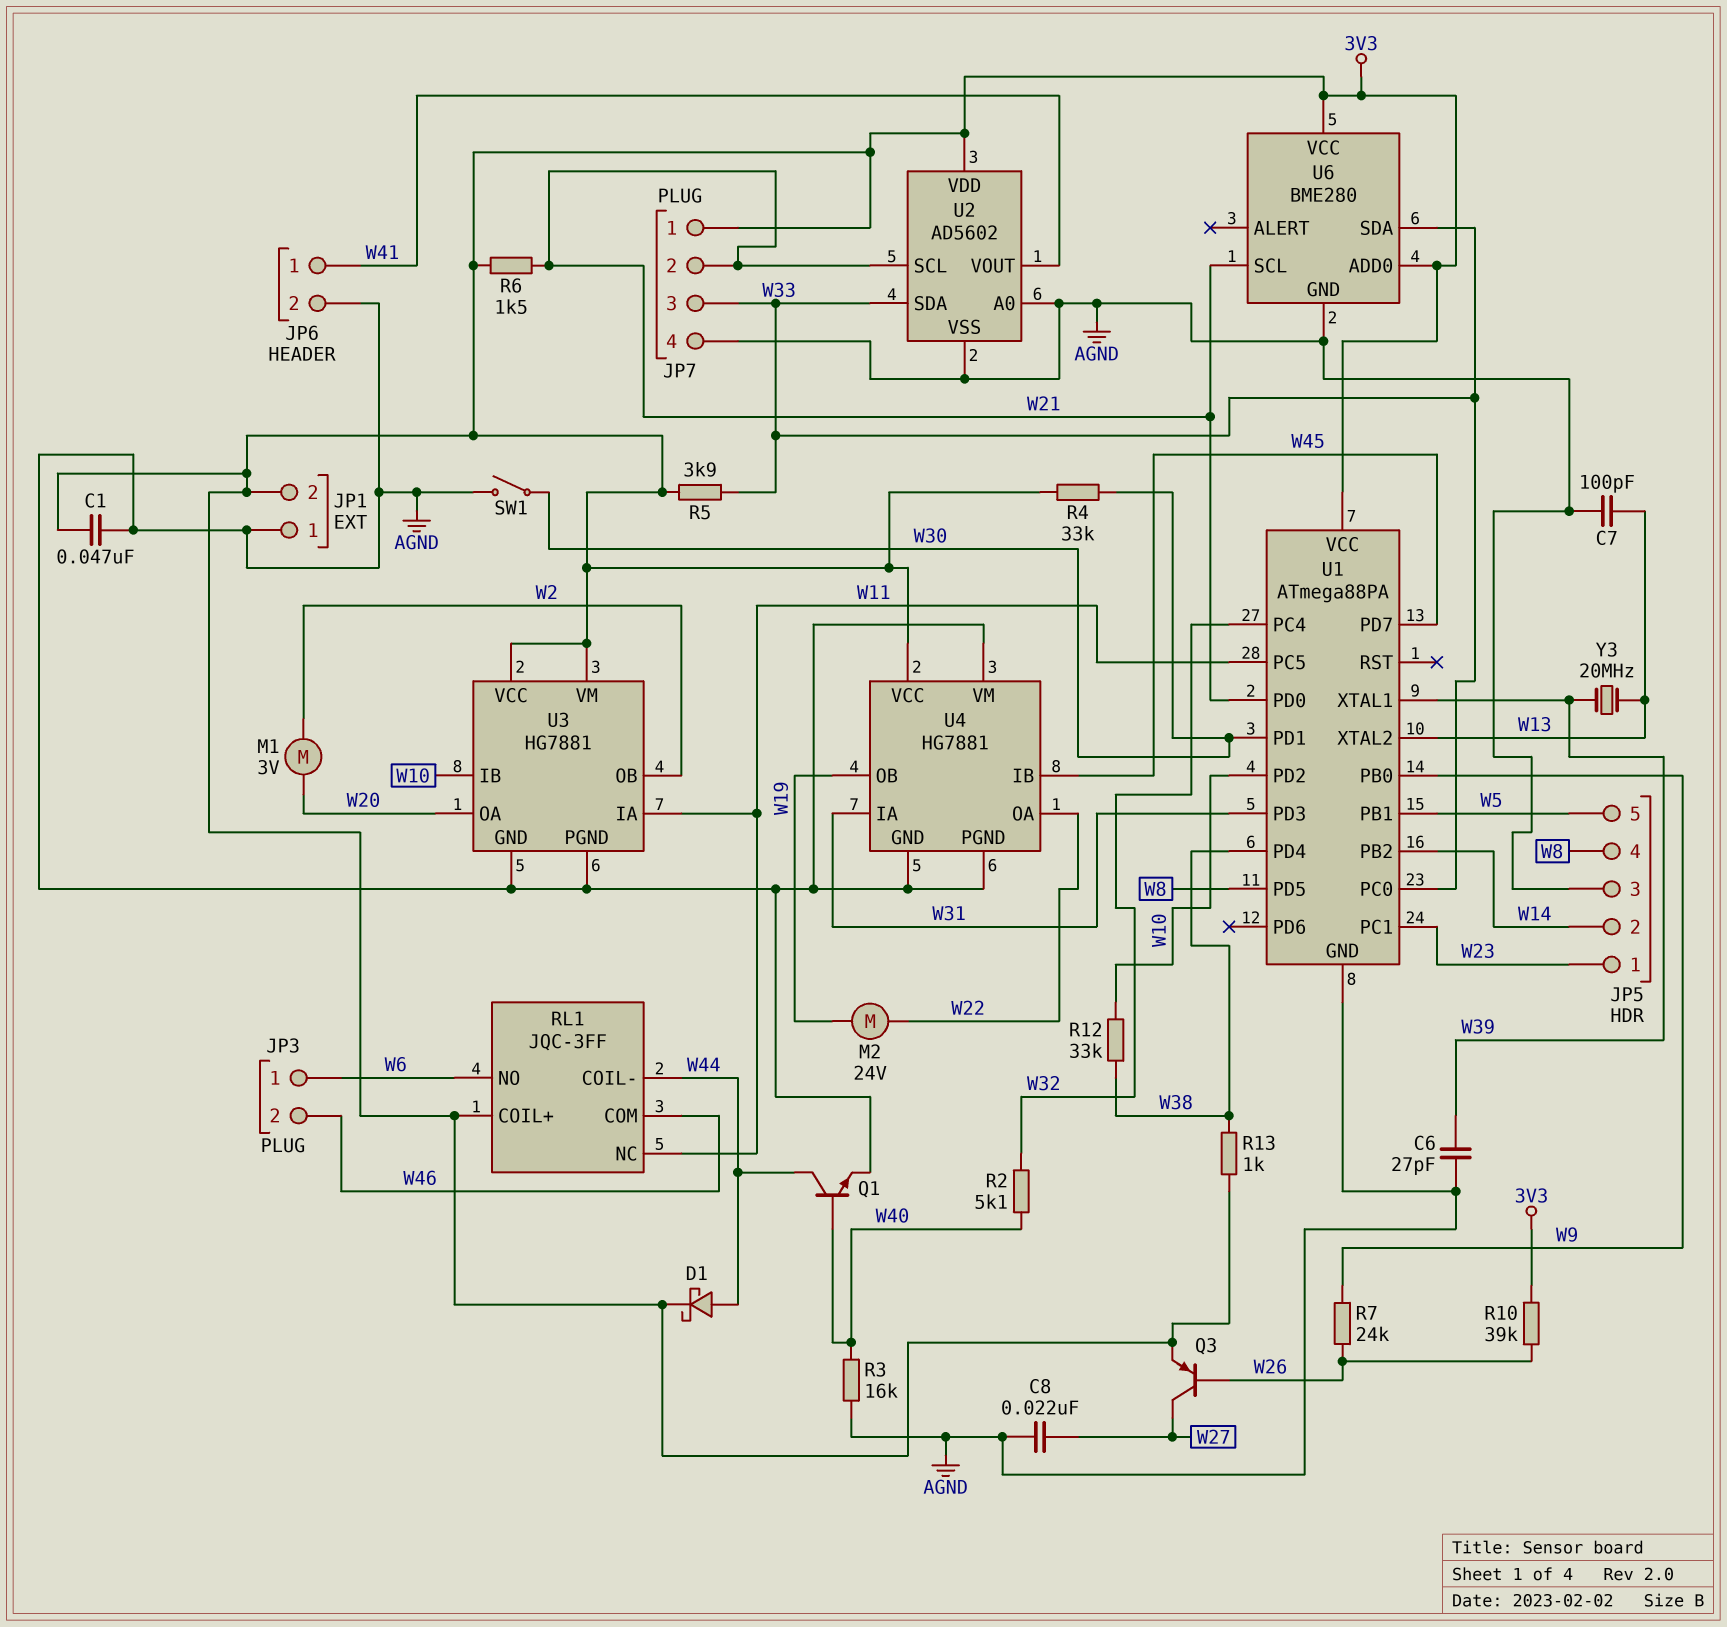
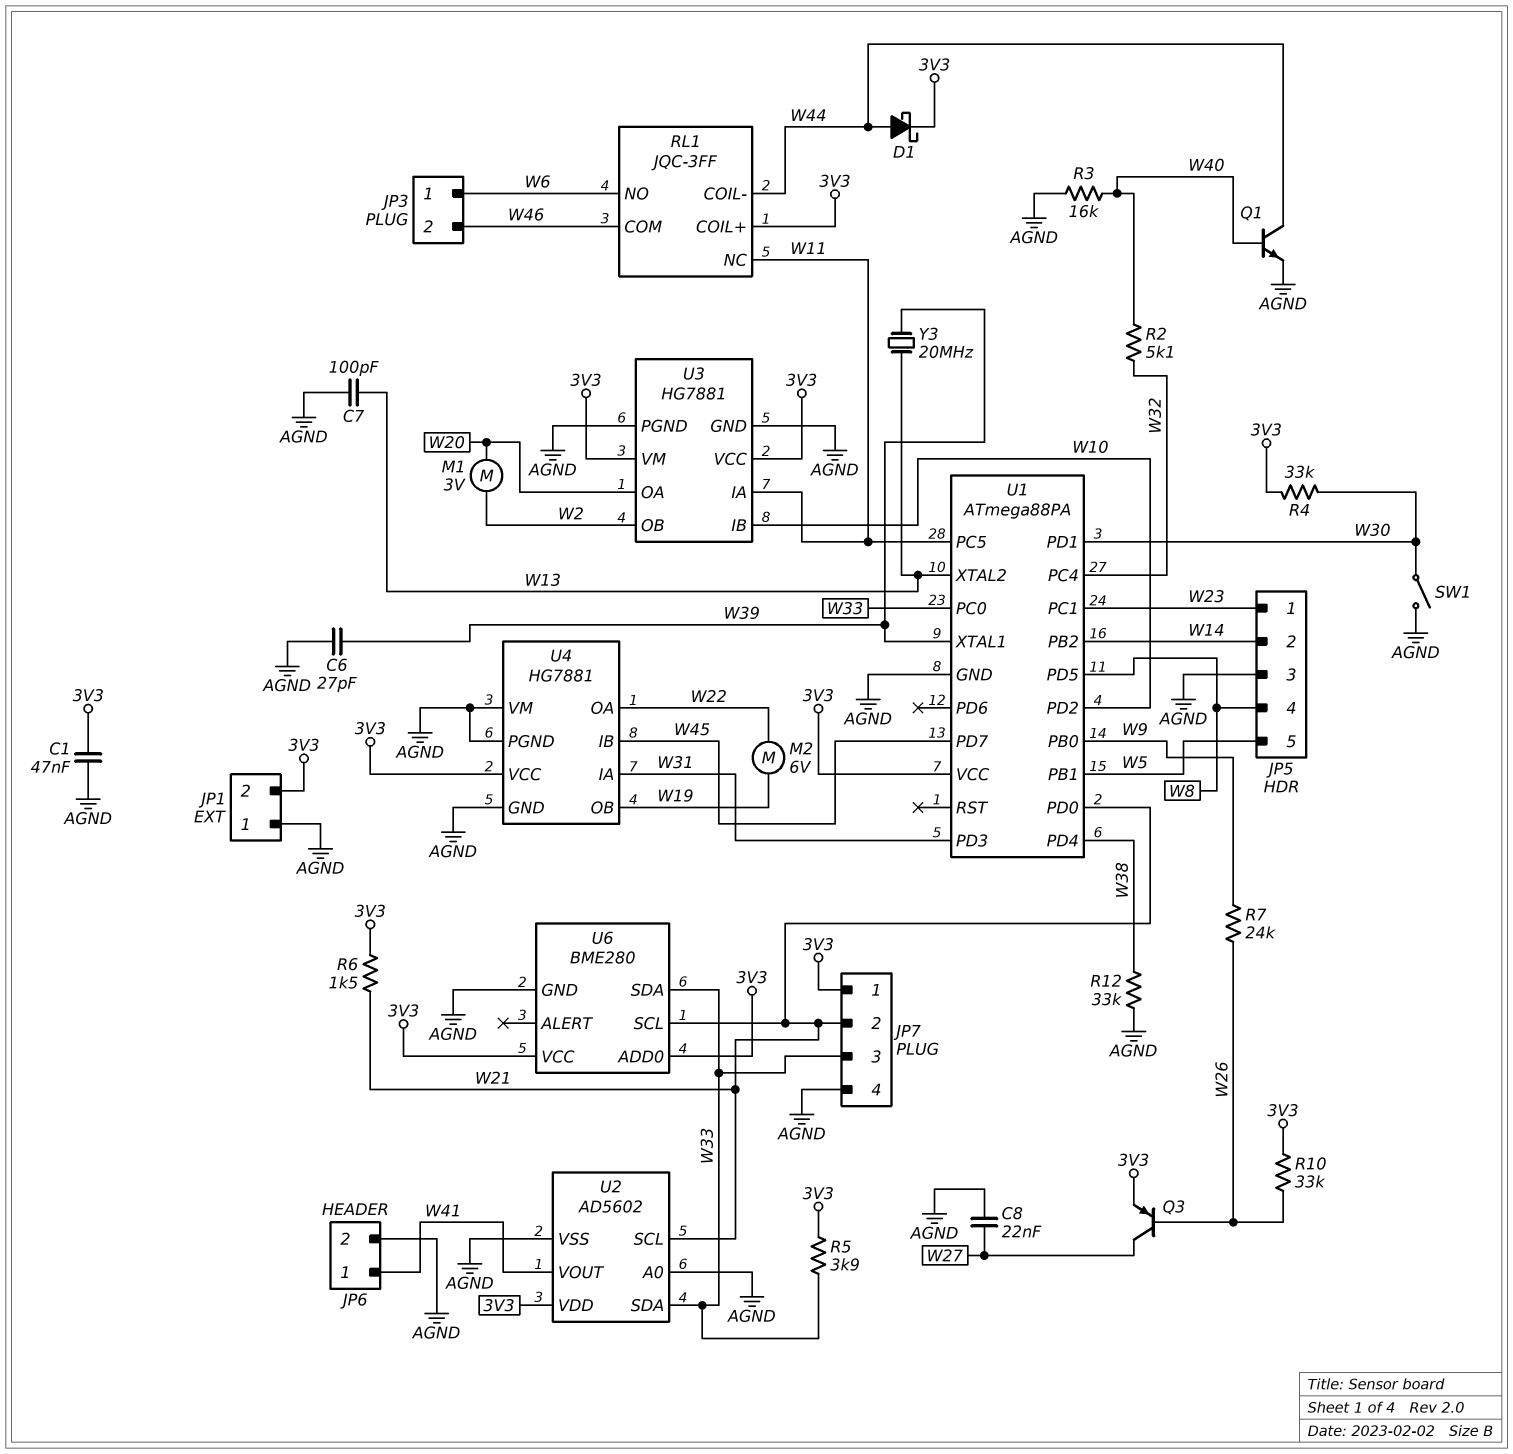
M2: motor 24V (W19, W22) -> motor 6V (W19, W22)
R10: 39k (3V3, W26) -> 33k (3V3, W26)
R12: 33k (W10, W38) -> 33k (AGND, W38)
R13: 1k (3V3, W38) -> none

